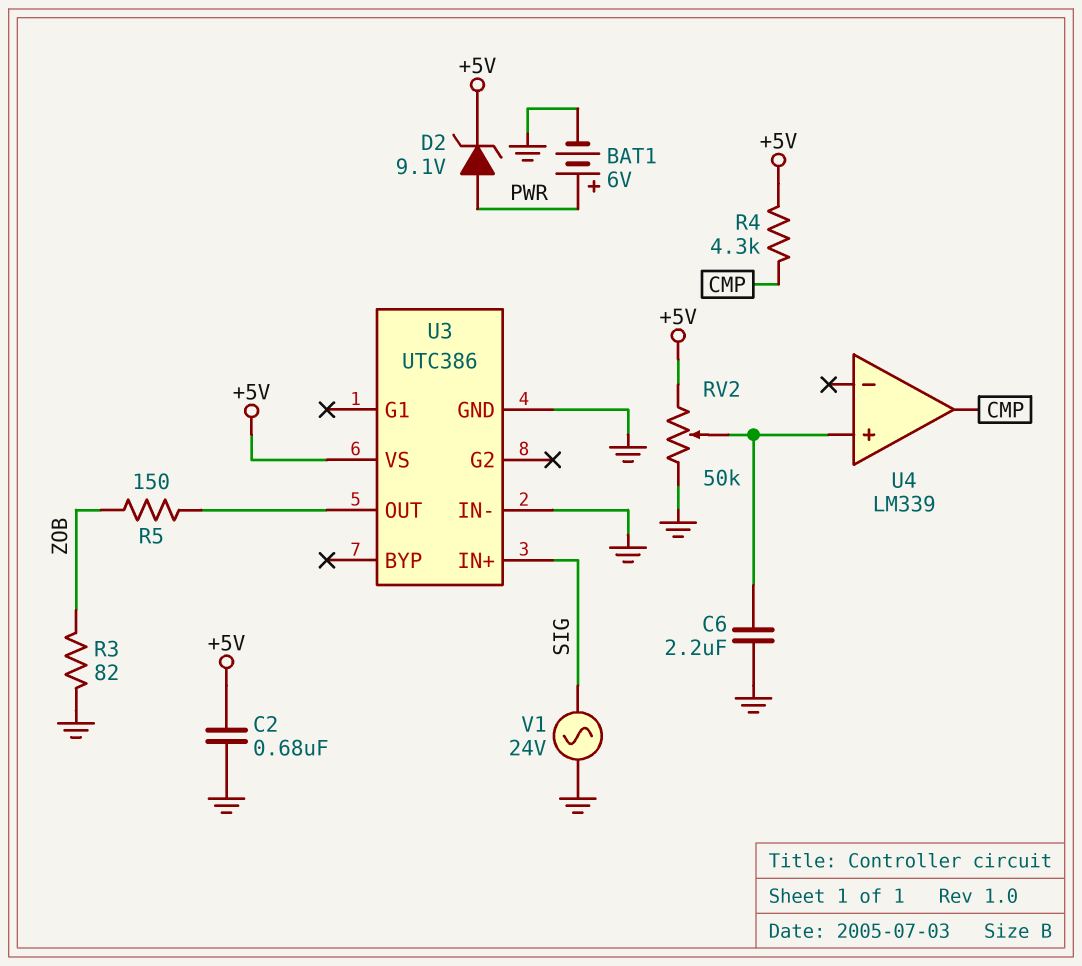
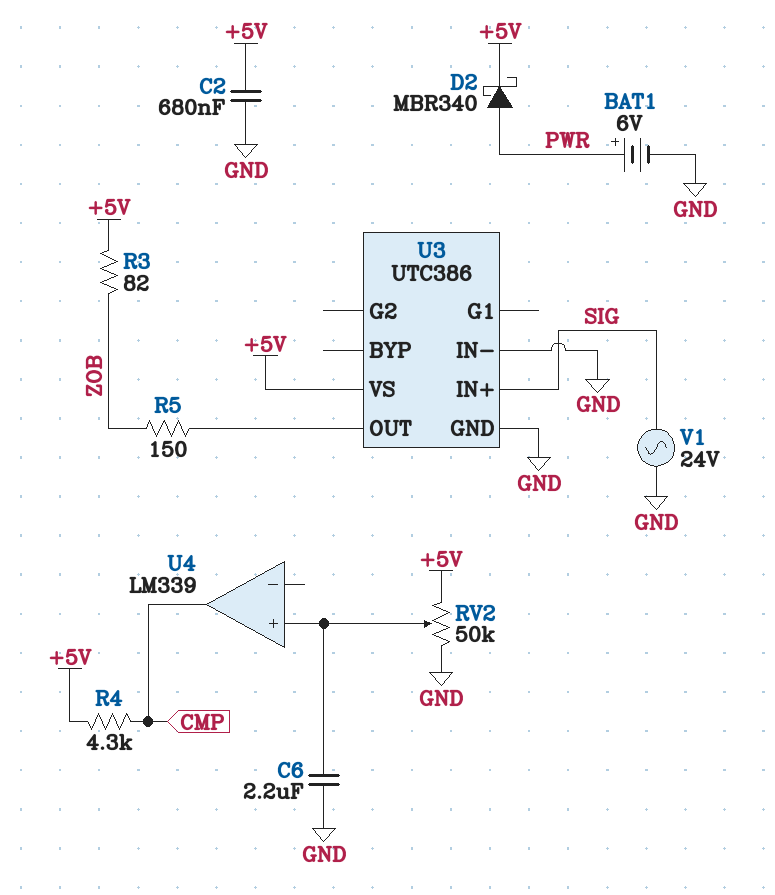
D2: zener 9.1V (A PWR, K +5V) -> schottky MBR340 (A PWR, K +5V)
R3: 82 (GND, ZOB) -> 82 (+5V, ZOB)

